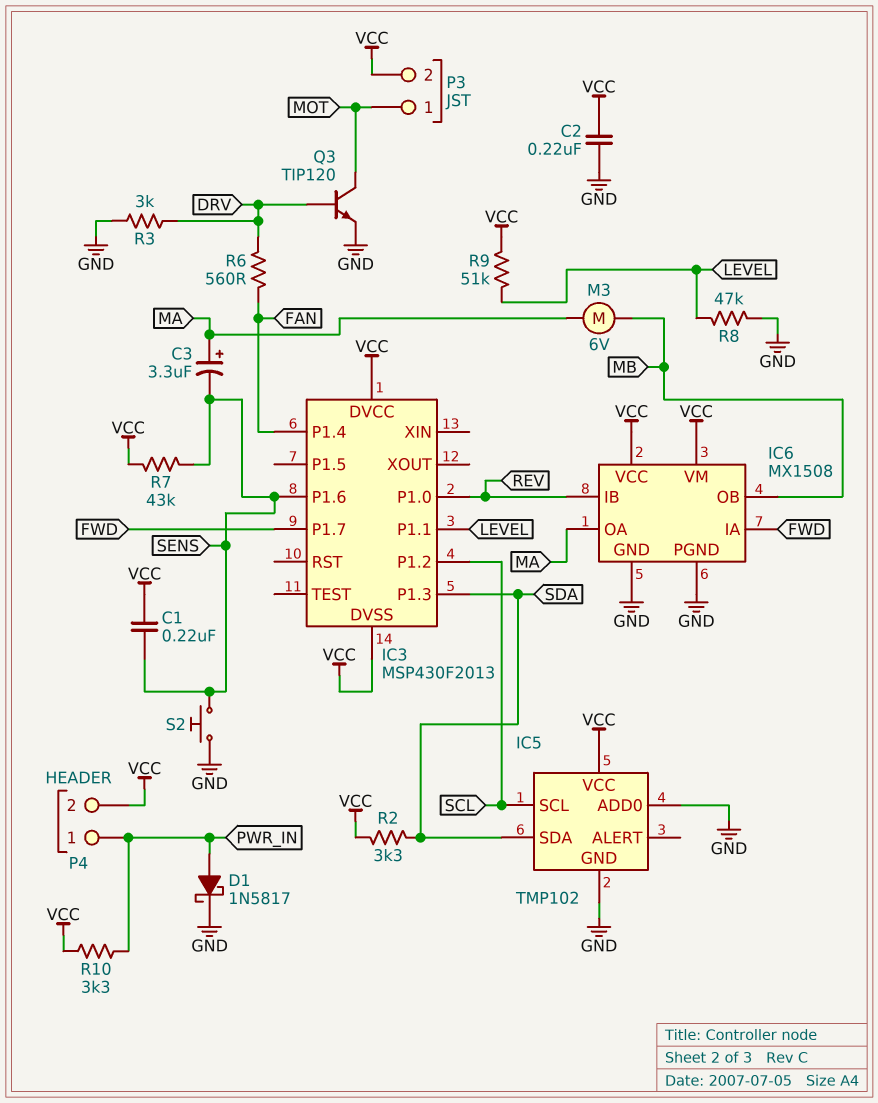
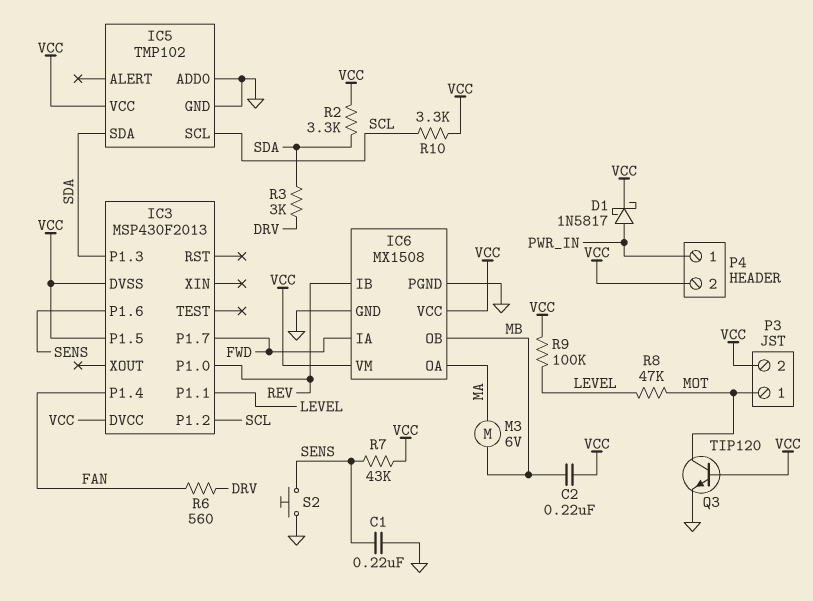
C1: 220nF (SENS, VCC) -> 220nF (GND, SENS)
C2: 220nF (GND, VCC) -> 220nF (MB, VCC)
C3: 3.3uF (plus MA, minus SENS) -> none
D1: schottky 1N5817 (A PWR_IN, K GND) -> schottky 1N5817 (A PWR_IN, K VCC)
IC3 pin P1.5: none -> VCC
Q3: NPN TIP120 (B DRV, C MOT, E GND) -> NPN TIP120 (B VCC, C MOT, E GND)
R3: 3k (DRV, GND) -> 3k (DRV, SDA)
R8: 47k (GND, LEVEL) -> 47k (LEVEL, MOT)
R9: 51k (LEVEL, VCC) -> 100k (LEVEL, VCC)
R10: 3.3k (PWR_IN, VCC) -> 3.3k (SCL, VCC)

